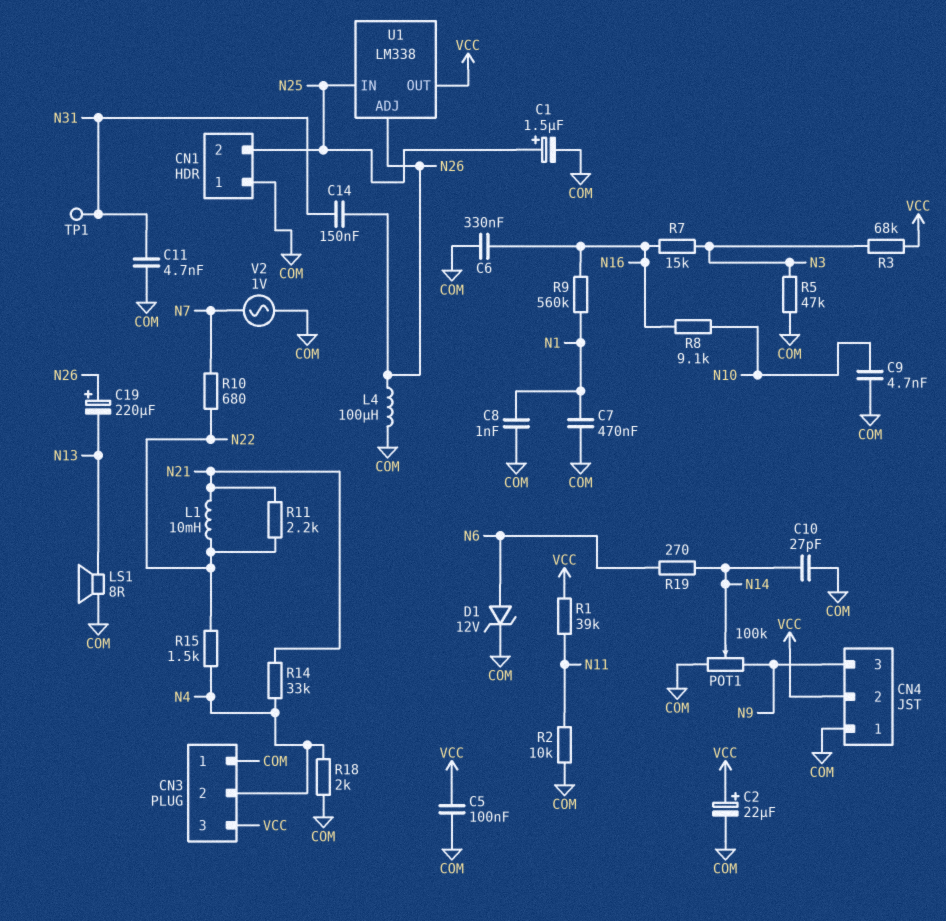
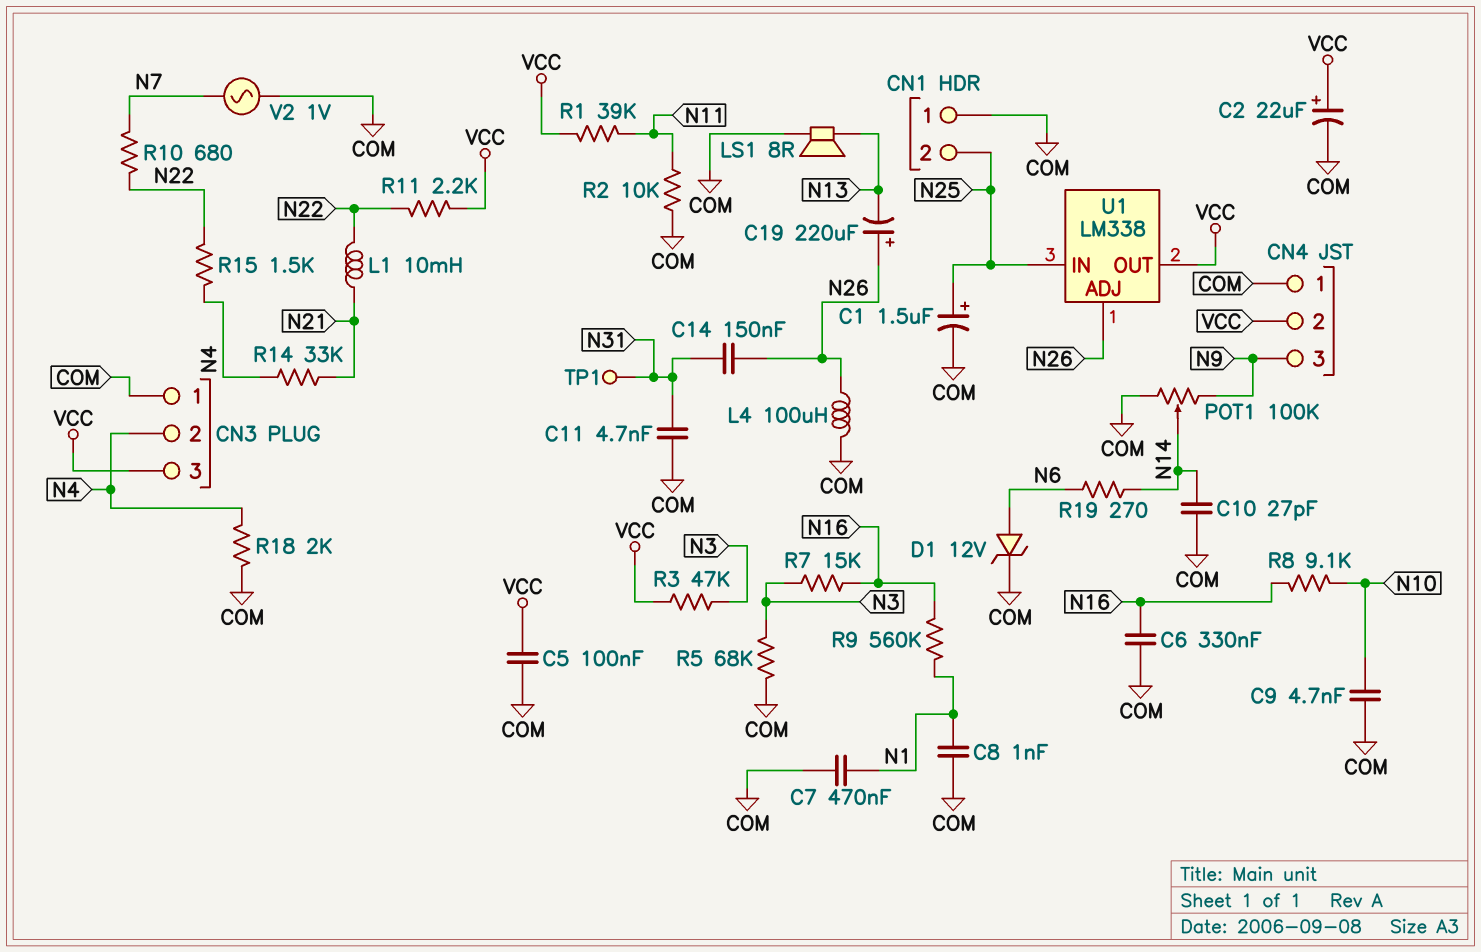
R3: 68k (N3, VCC) -> 47k (N3, VCC)
R5: 47k (COM, N3) -> 68k (COM, N3)
R11: 2.2k (N21, N22) -> 2.2k (N22, VCC)

